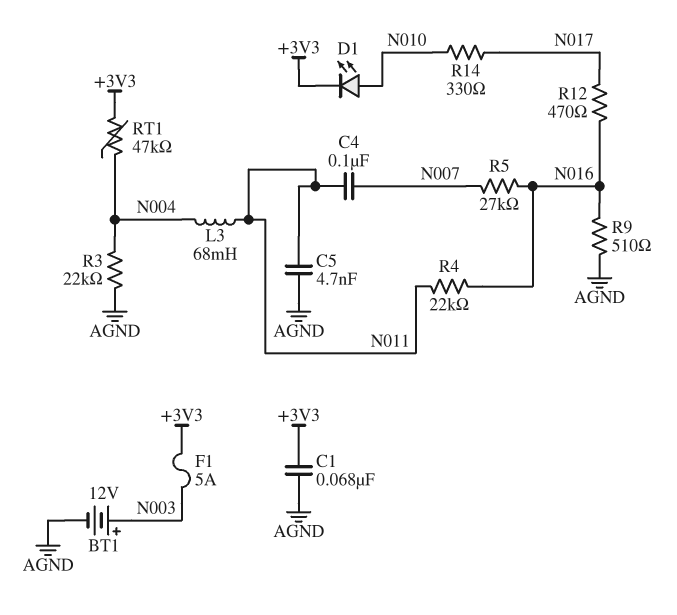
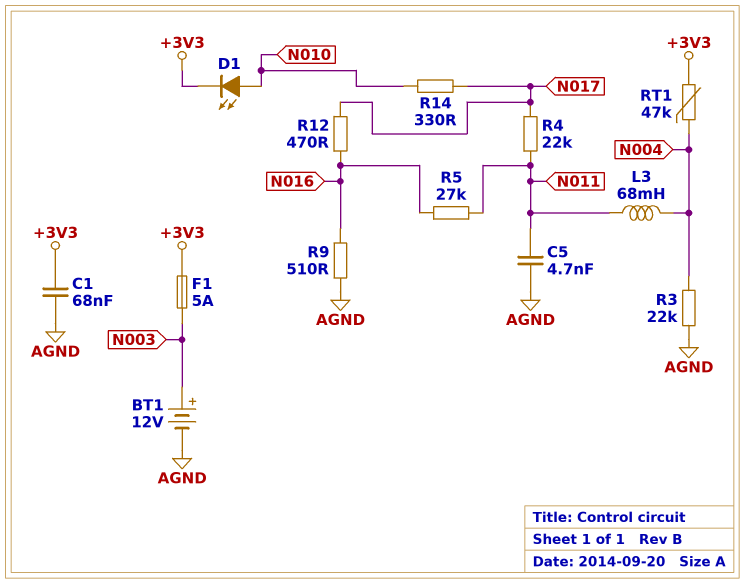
C4: 100nF (N007, N011) -> none
R4: 22k (N011, N016) -> 22k (N011, N017)
R5: 27k (N007, N016) -> 27k (N011, N016)

